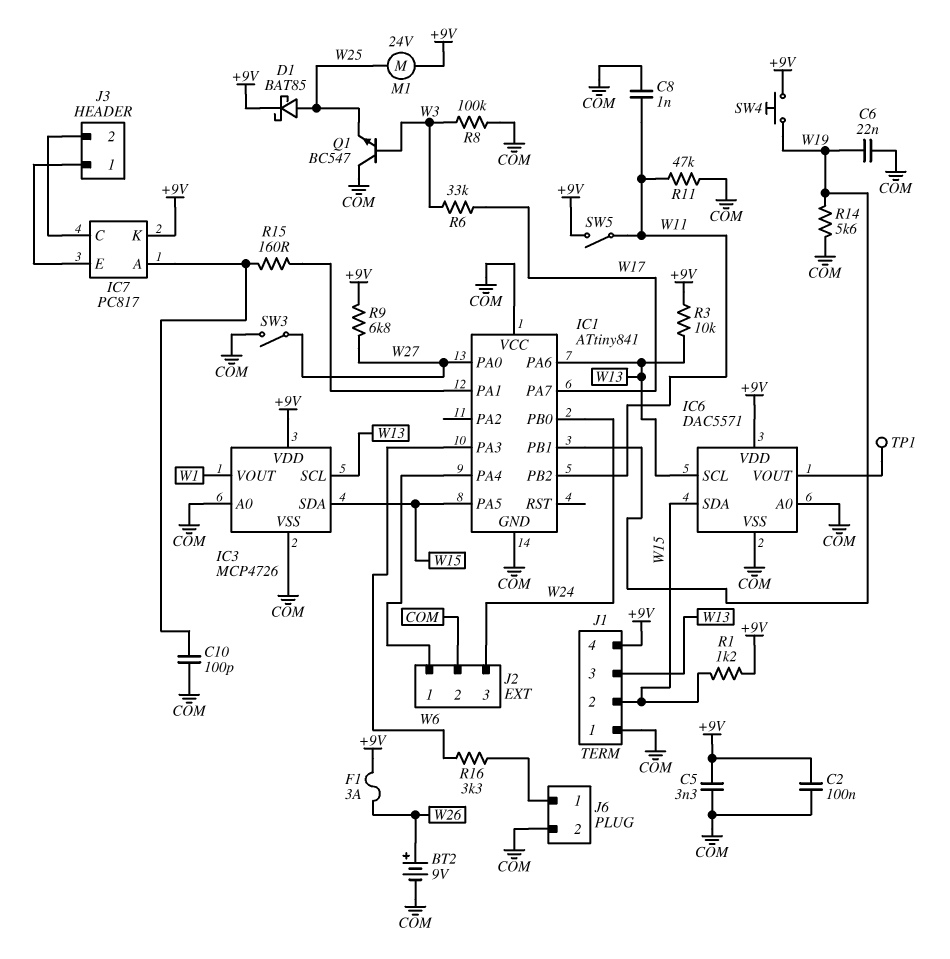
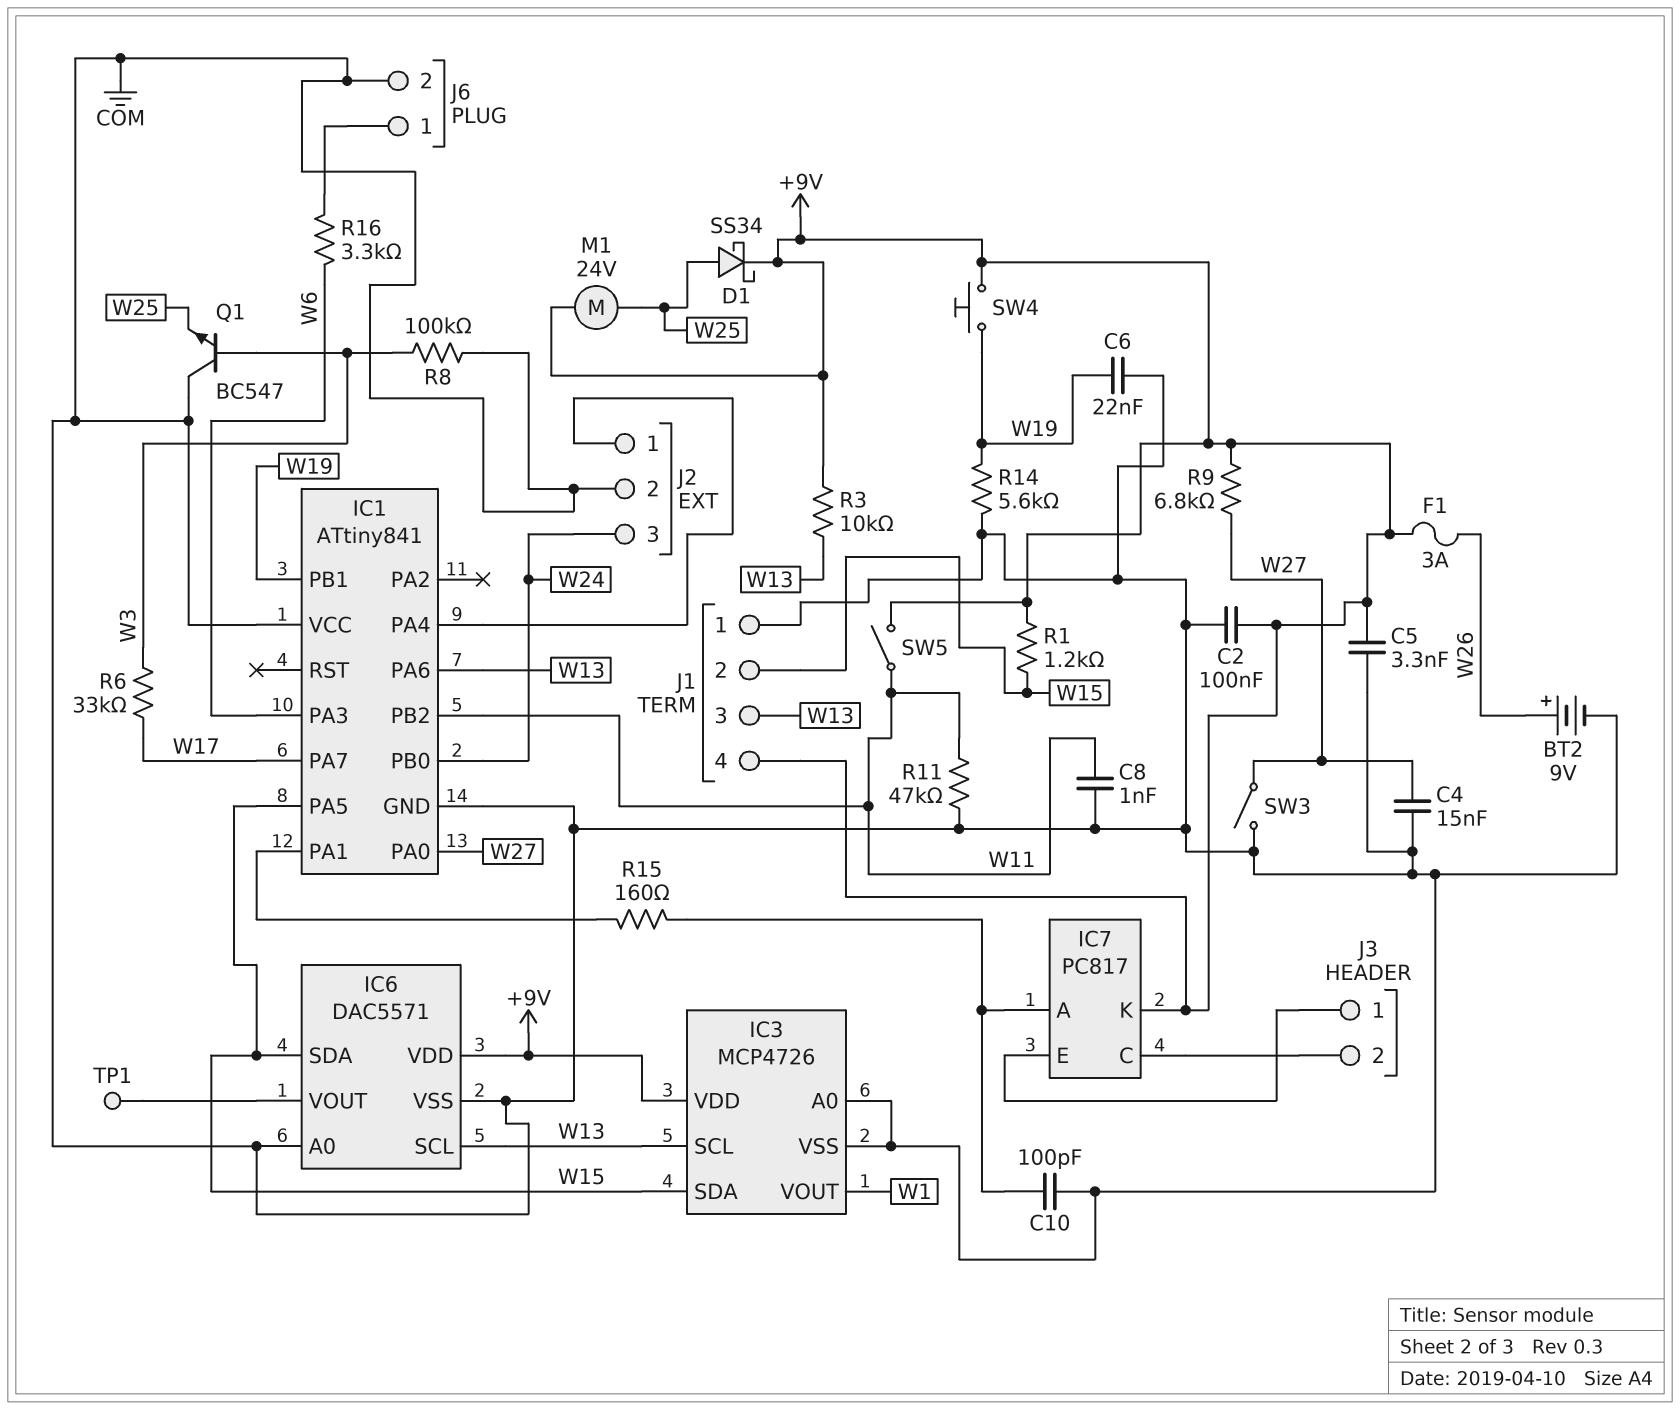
C4: none -> 15nF (COM, W27)
D1: schottky BAT85 (A W25, K +9V) -> schottky SS34 (A W25, K +9V)

